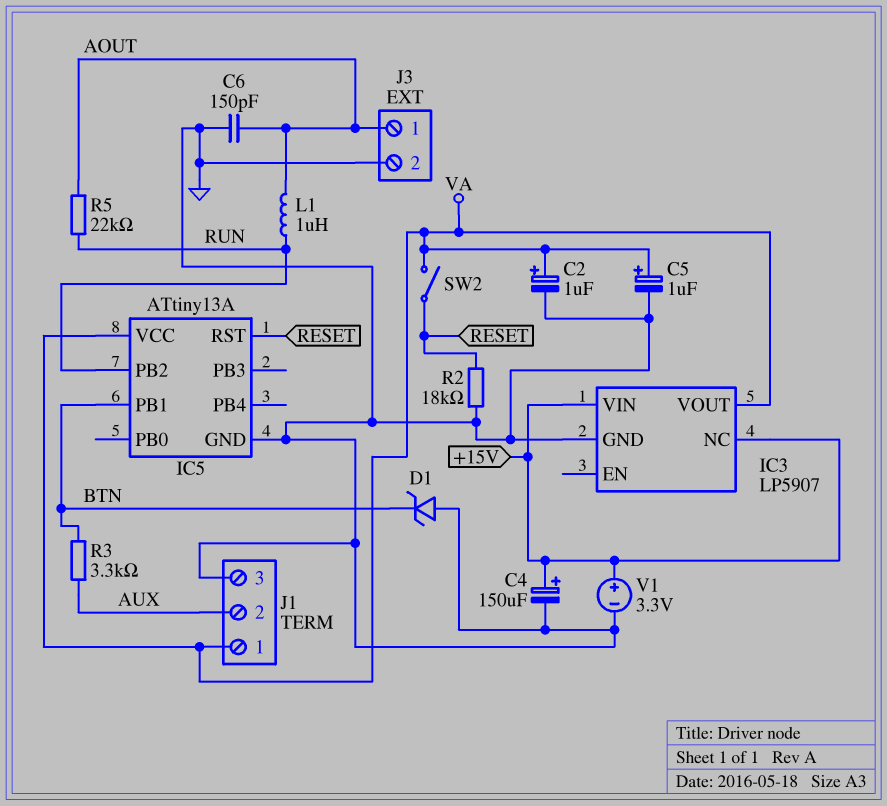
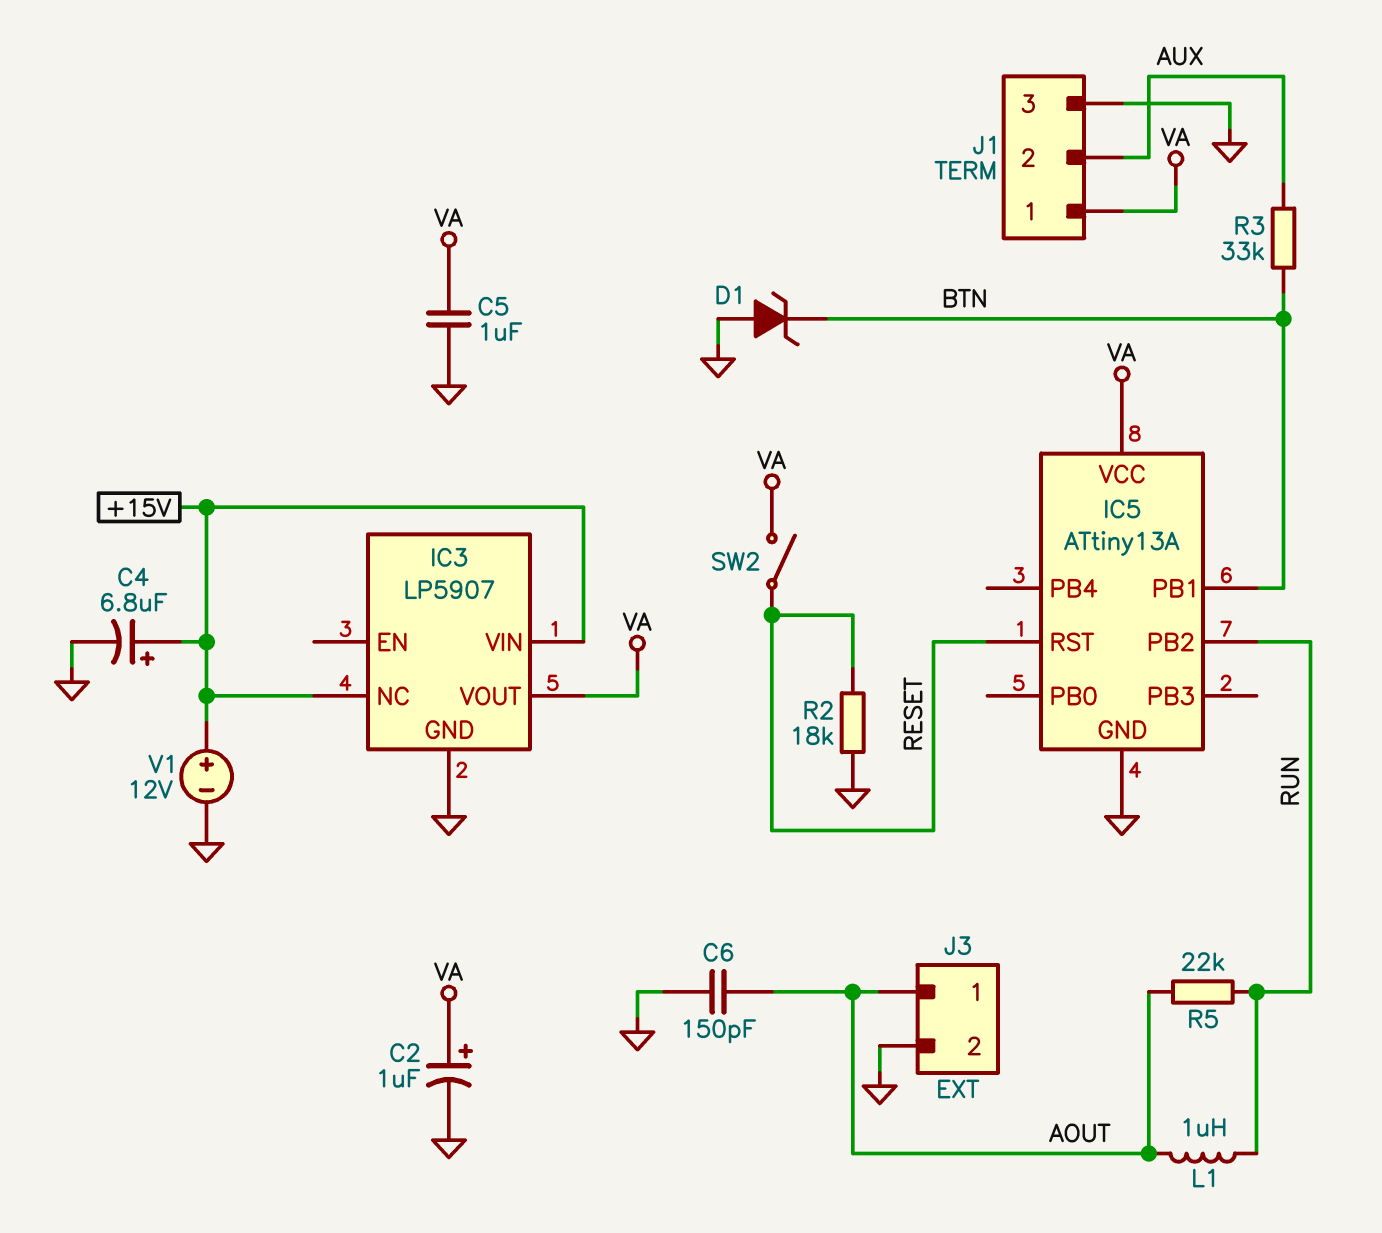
C4: 150uF (plus +15V, minus GND) -> 6.8uF (plus +15V, minus GND)
C5: 1uF (plus VA, minus GND) -> 1uF (GND, VA)
R3: 3.3k (AUX, BTN) -> 33k (AUX, BTN)
V1: 3.3V (plus +15V, minus GND) -> 12V (plus +15V, minus GND)

